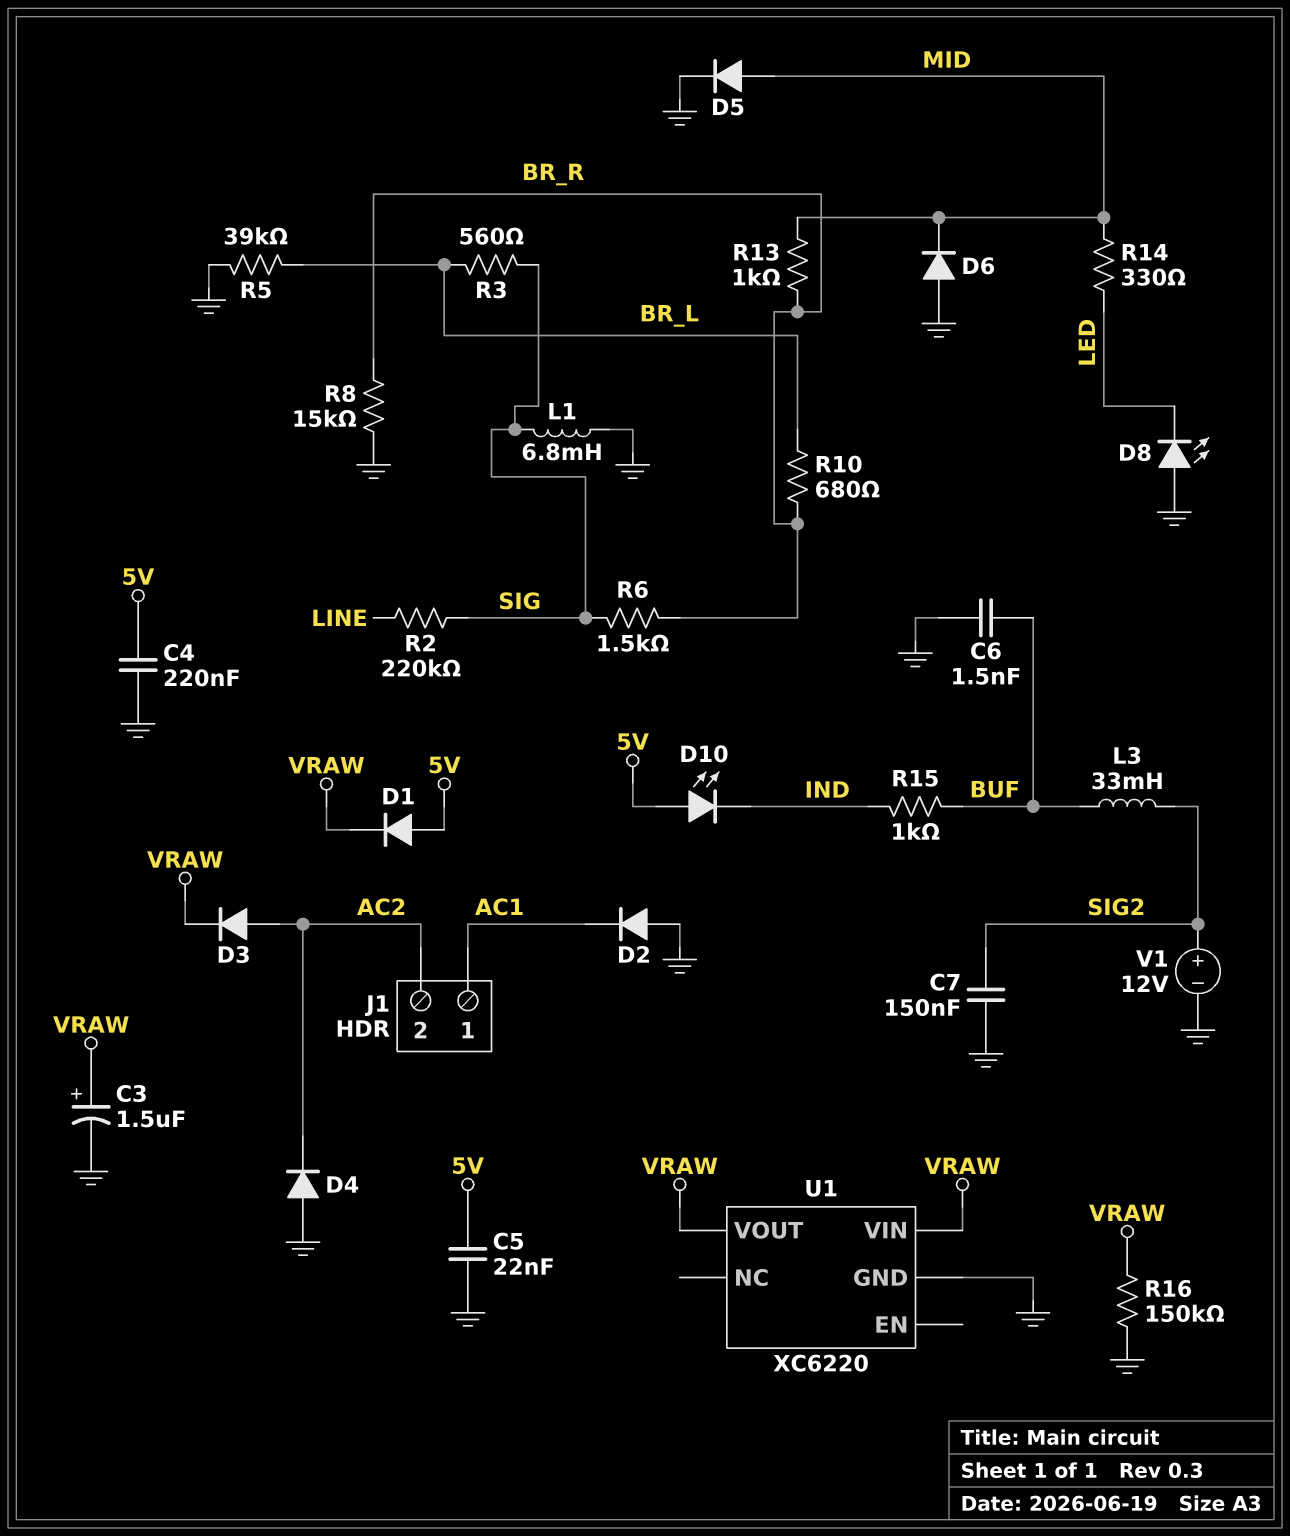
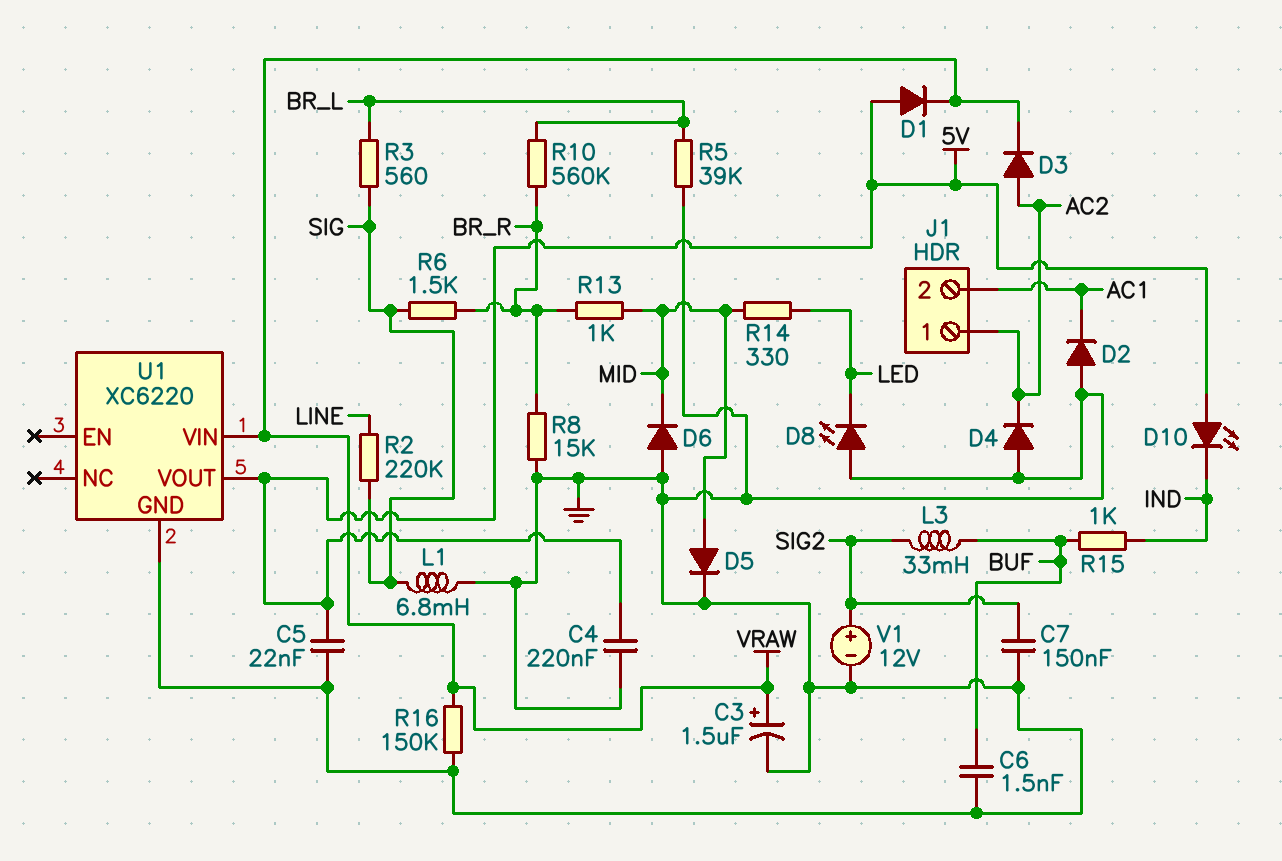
J1 pin 1: AC1 -> AC2
J1 pin 2: AC2 -> AC1
R10: 680 (BR_L, BR_R) -> 560k (BR_L, BR_R)
U1 pin VOUT: VRAW -> 5V

